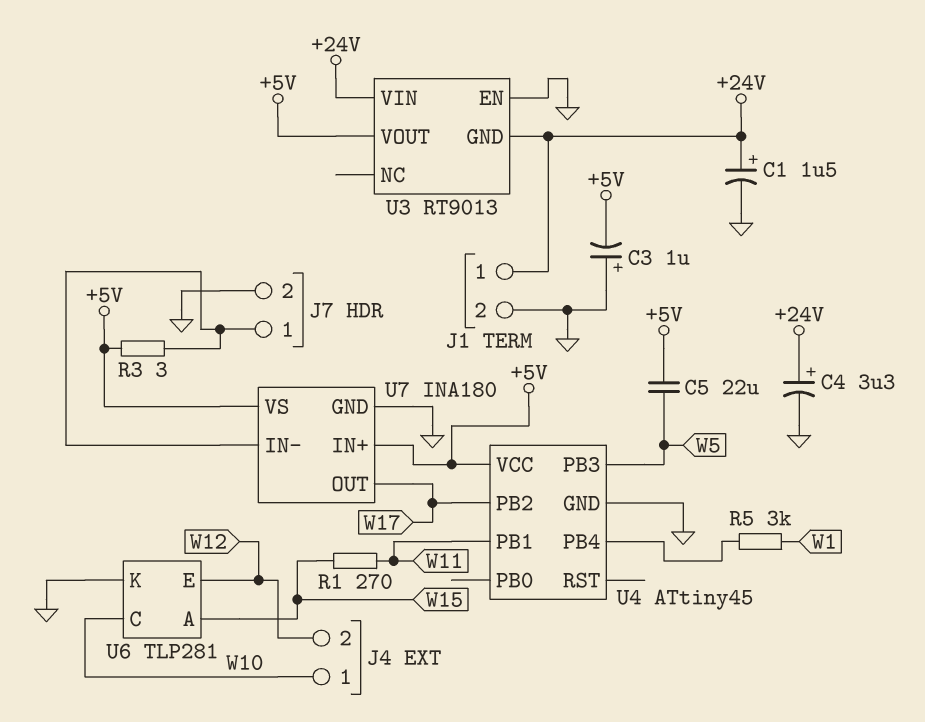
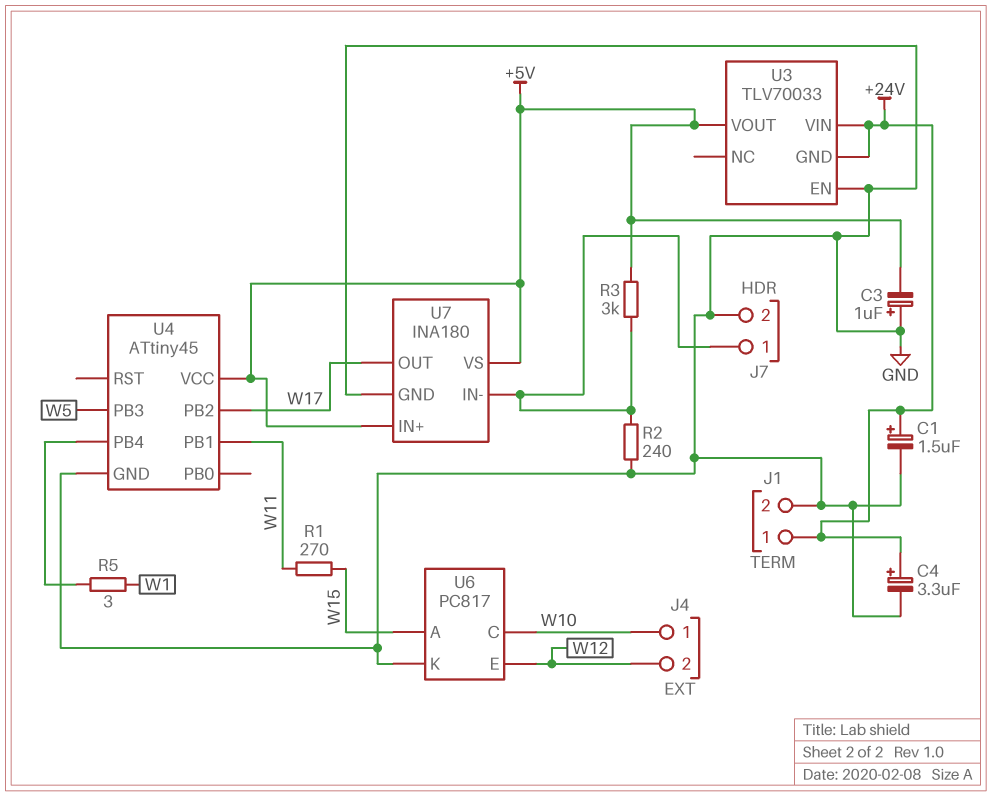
C5: 22uF (+5V, W5) -> none
R2: none -> 240 (GND, J7/1)
R3: 3 (+5V, J7/1) -> 3k (+5V, J7/1)
R5: 3k (U4/PB4, W1) -> 3 (U4/PB4, W1)
U3: RT9013 -> TLV70033
U6: TLP281 -> PC817

